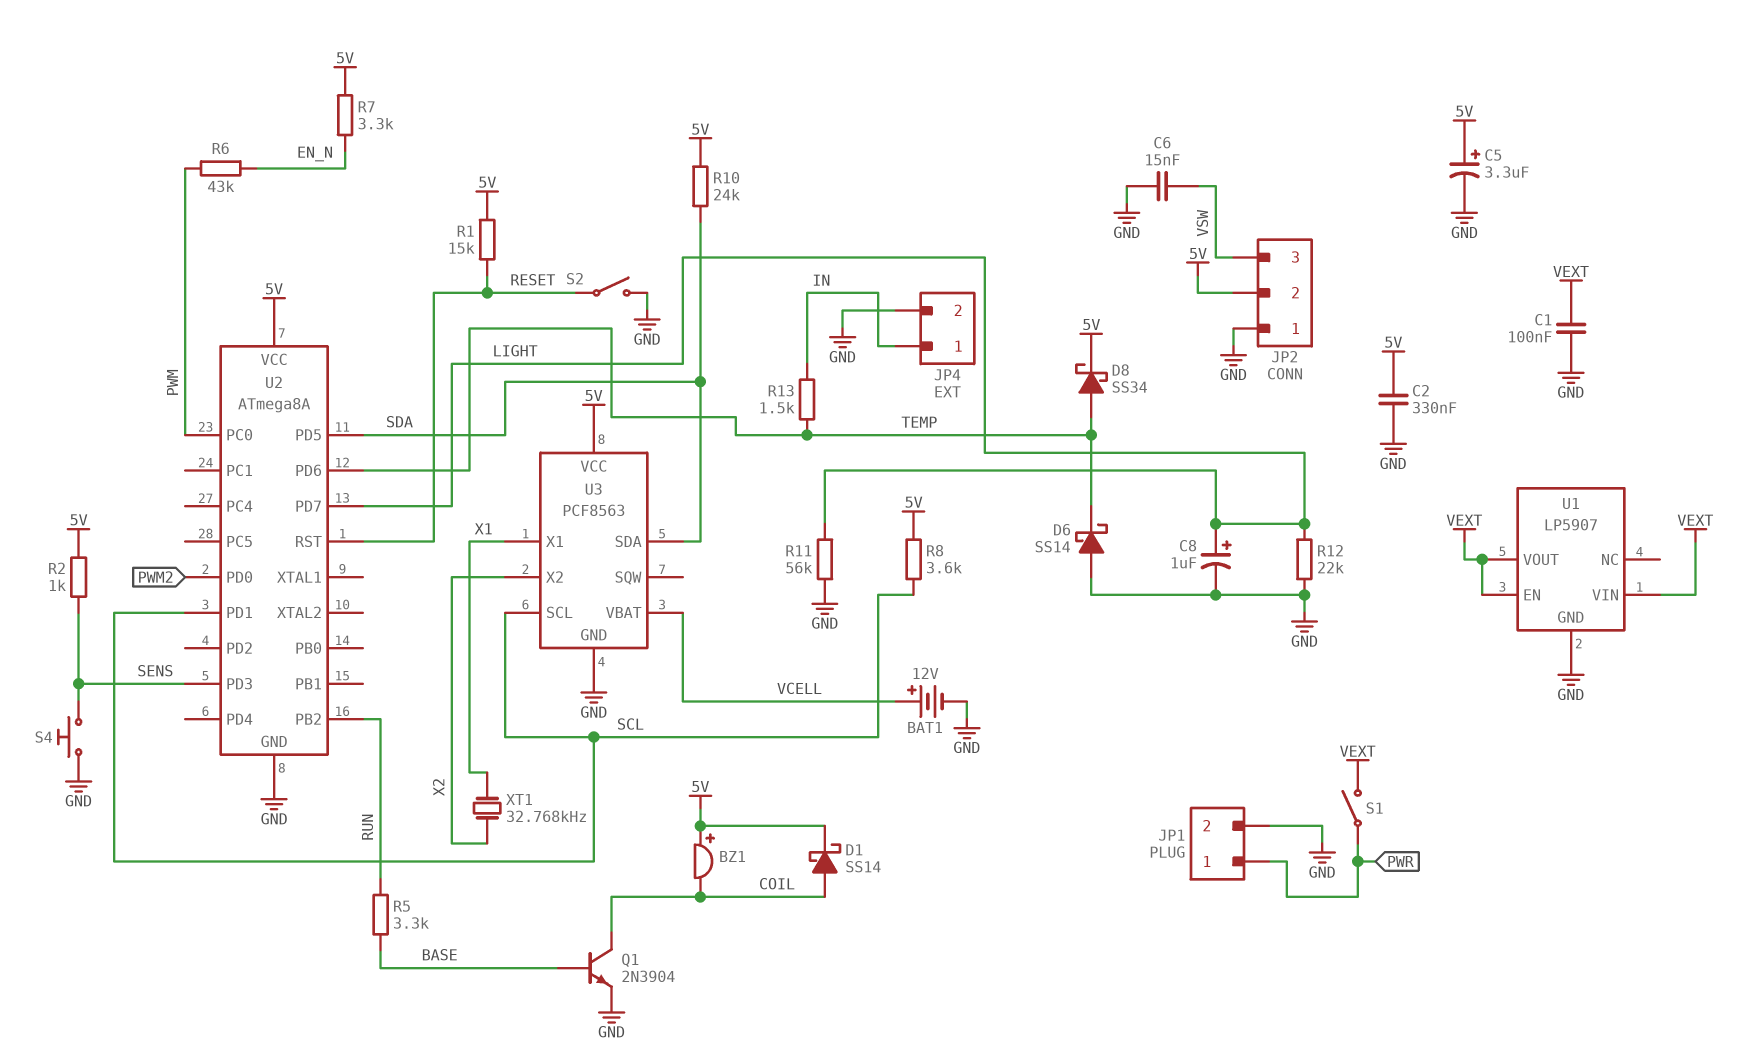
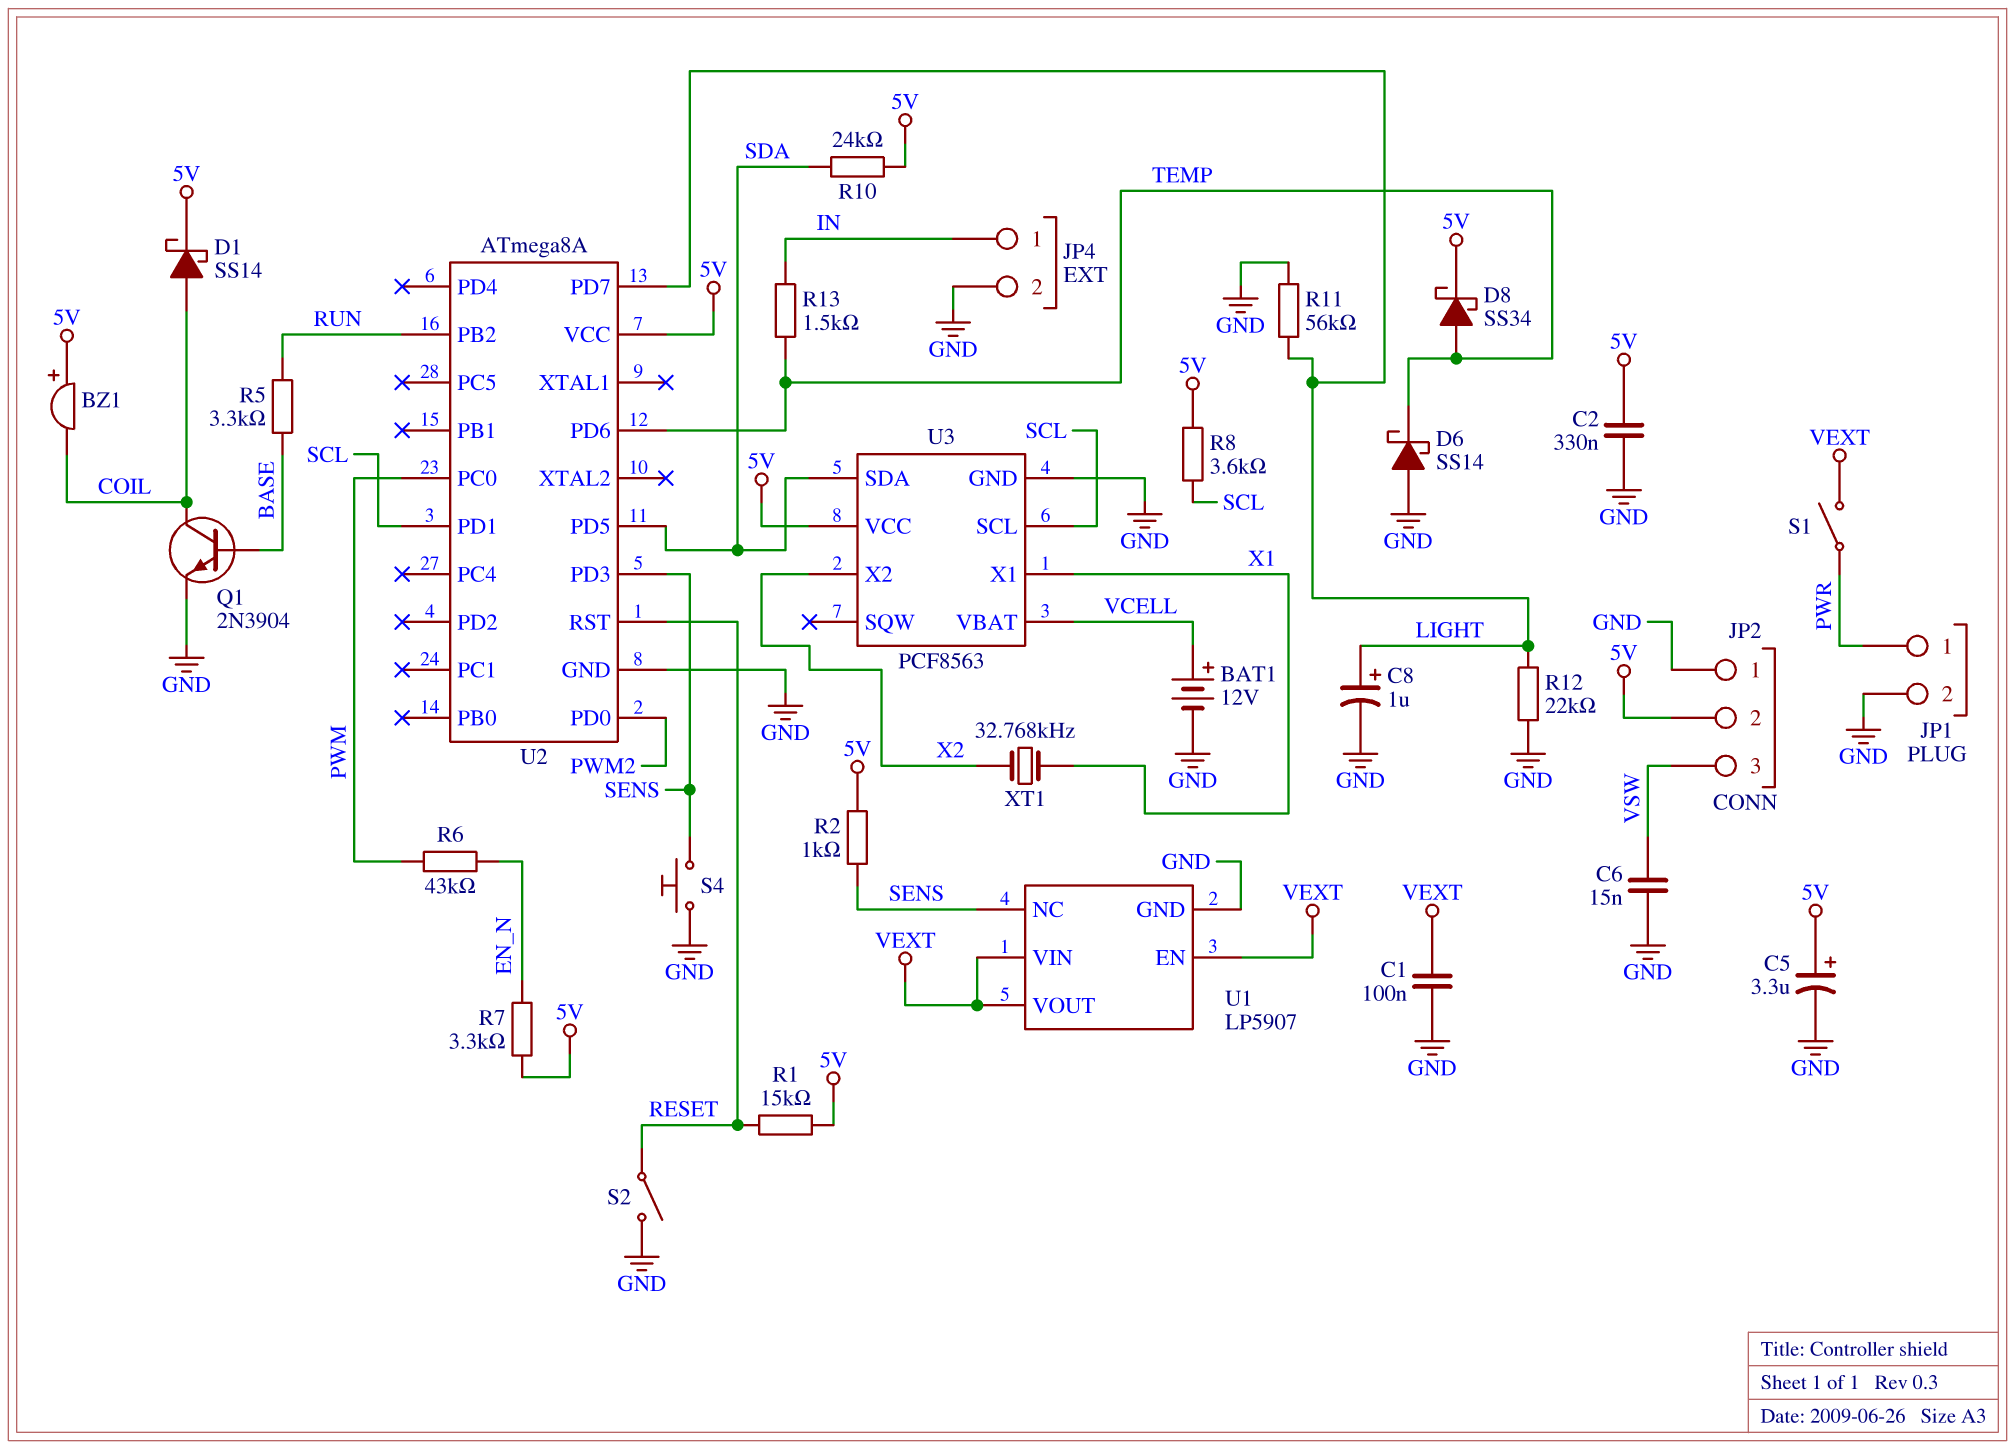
U1 pin NC: none -> SENS

